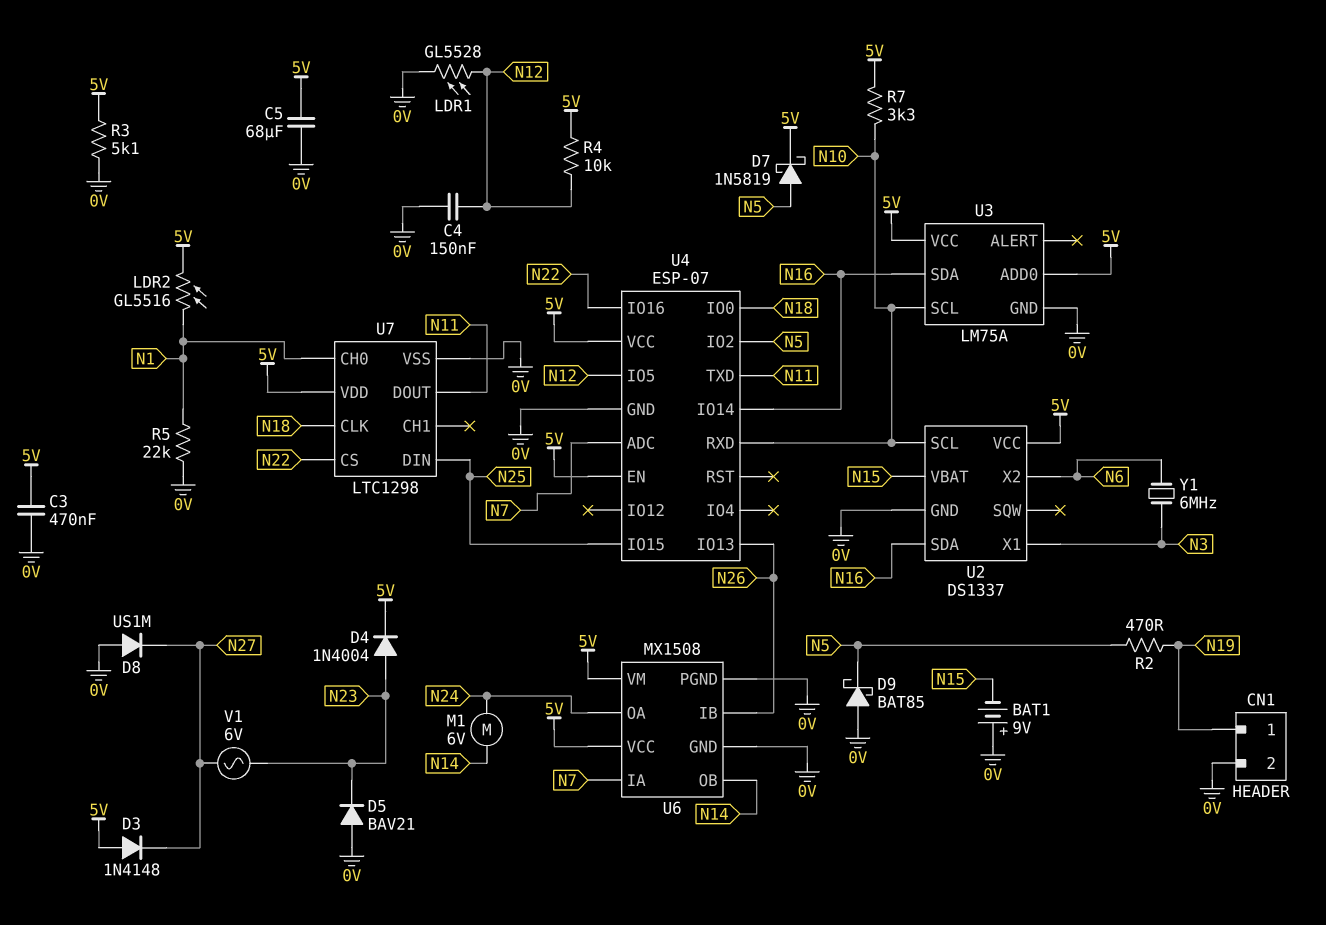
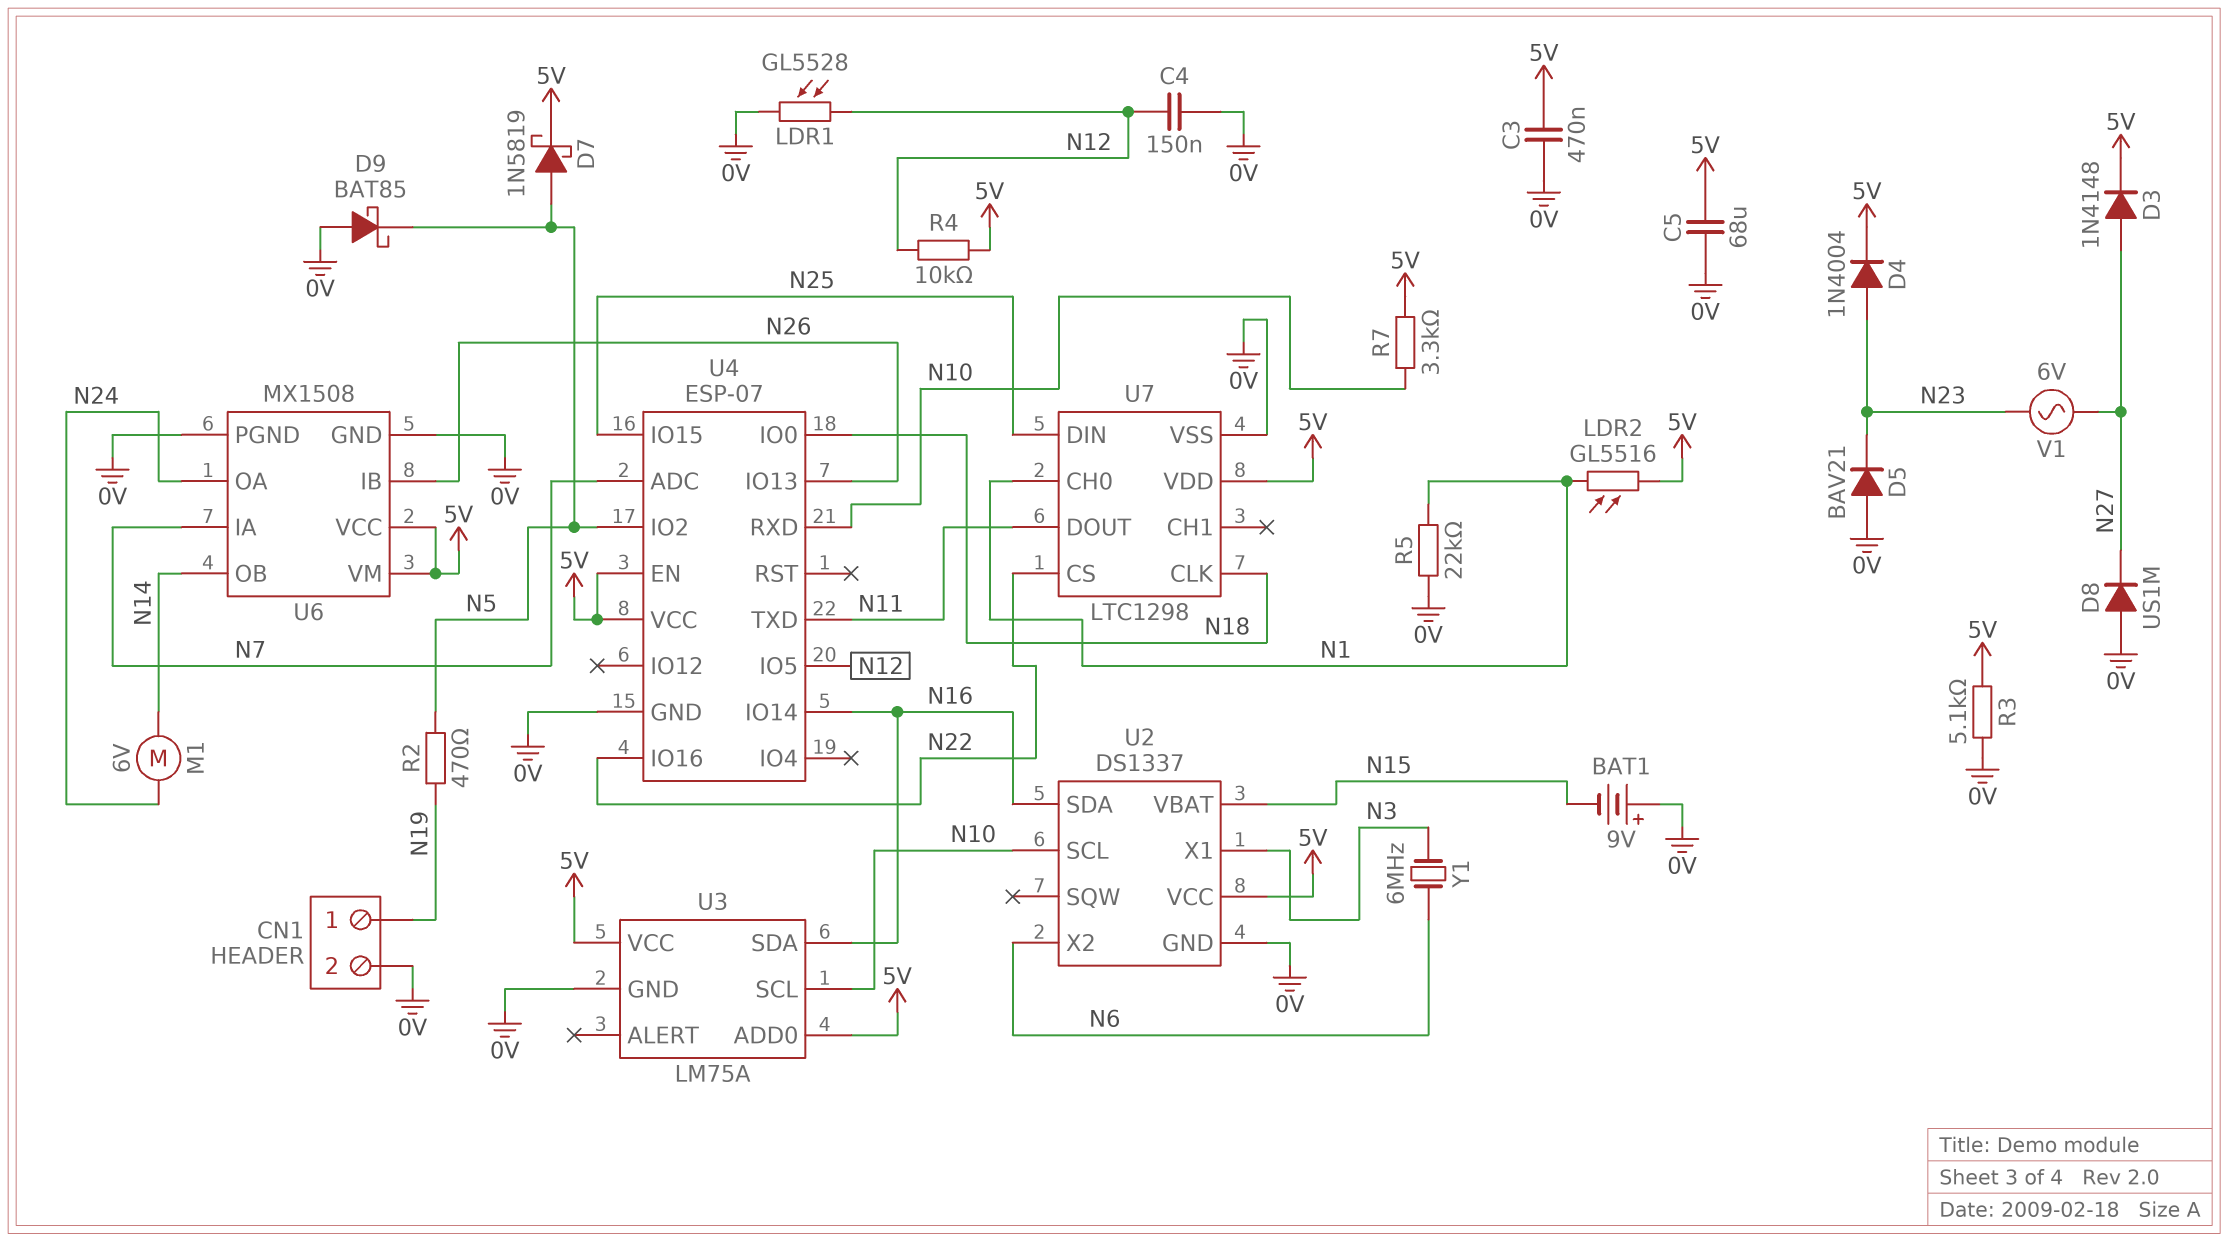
D3: diode 1N4148 (A 5V, K N27) -> diode 1N4148 (A N27, K 5V)

